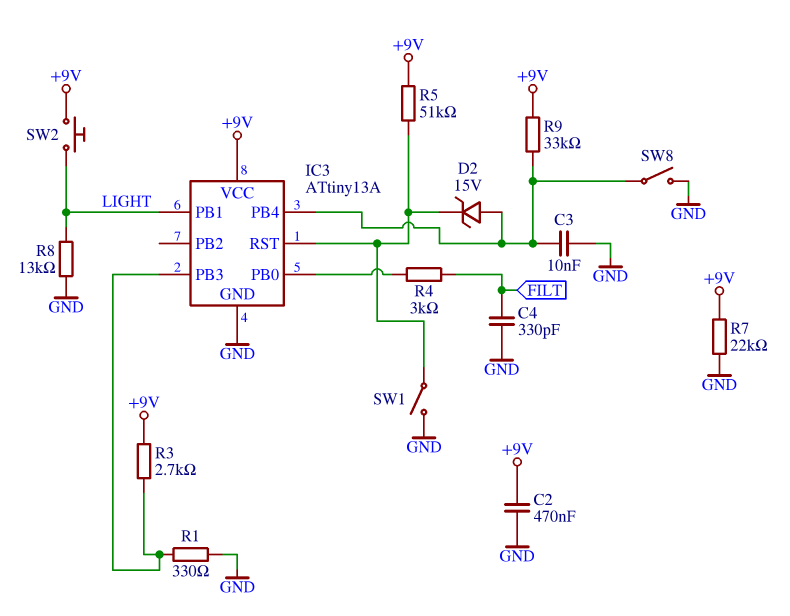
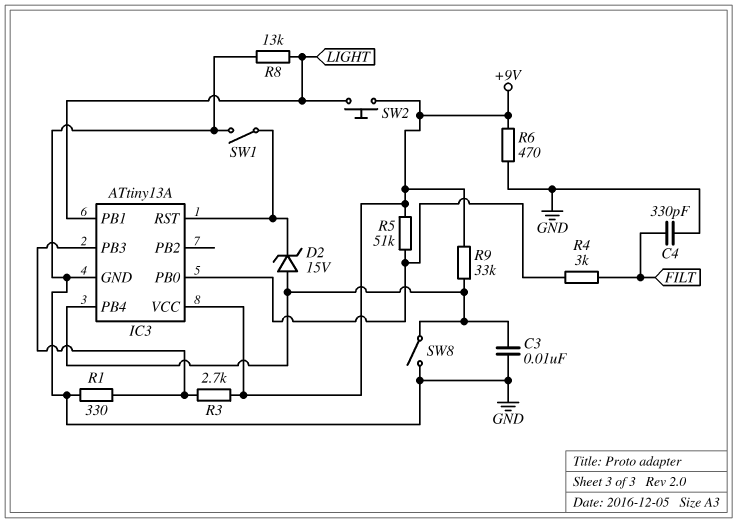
C2: 470nF (+9V, GND) -> none
R5: 51k (+9V, IC3/RST) -> 51k (+9V, IC3/PB0)
R6: none -> 470 (+9V, GND)
R7: 22k (+9V, GND) -> none

